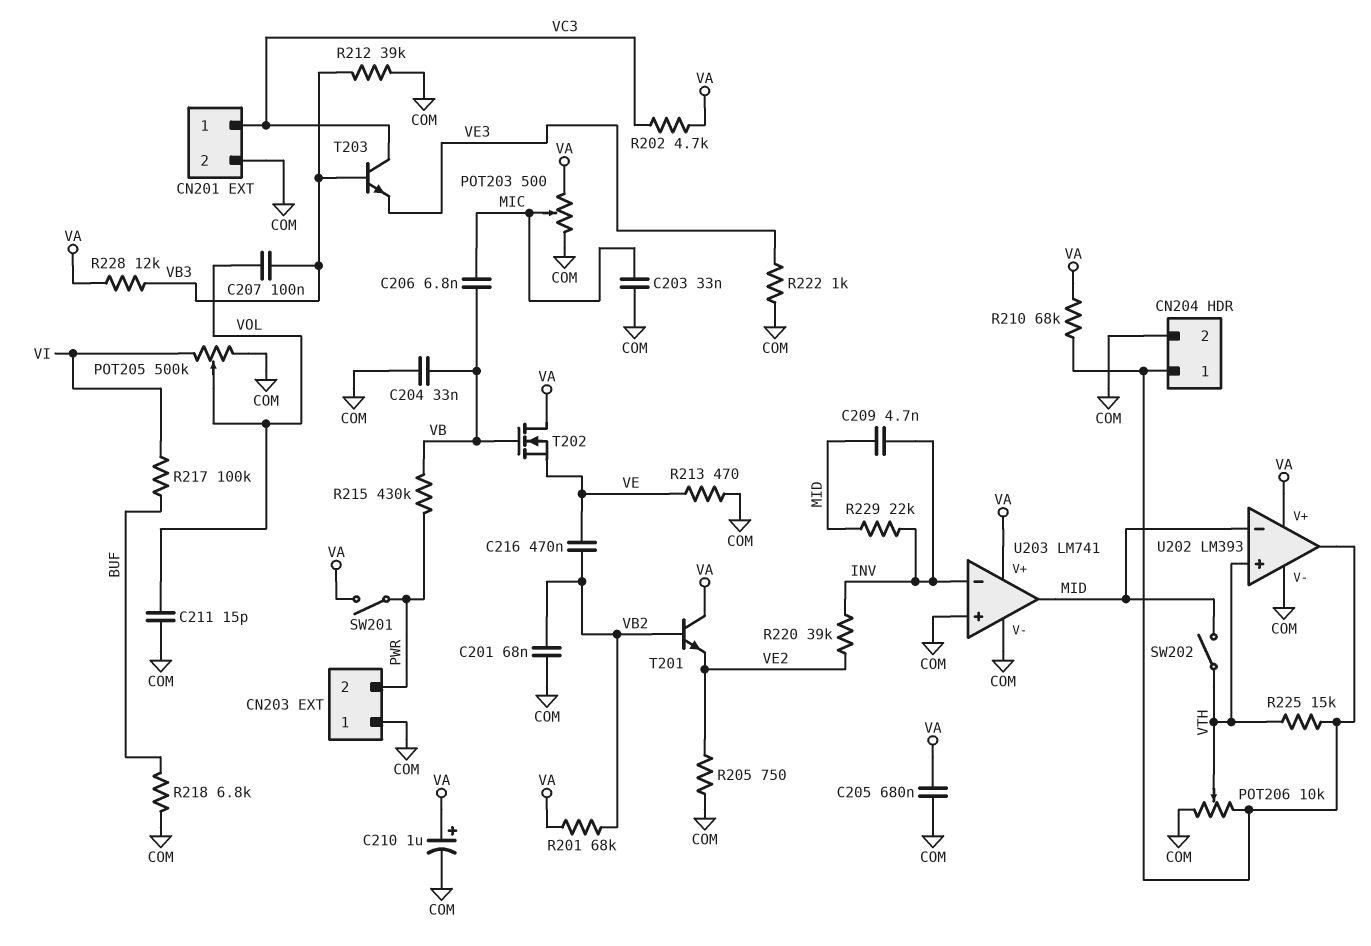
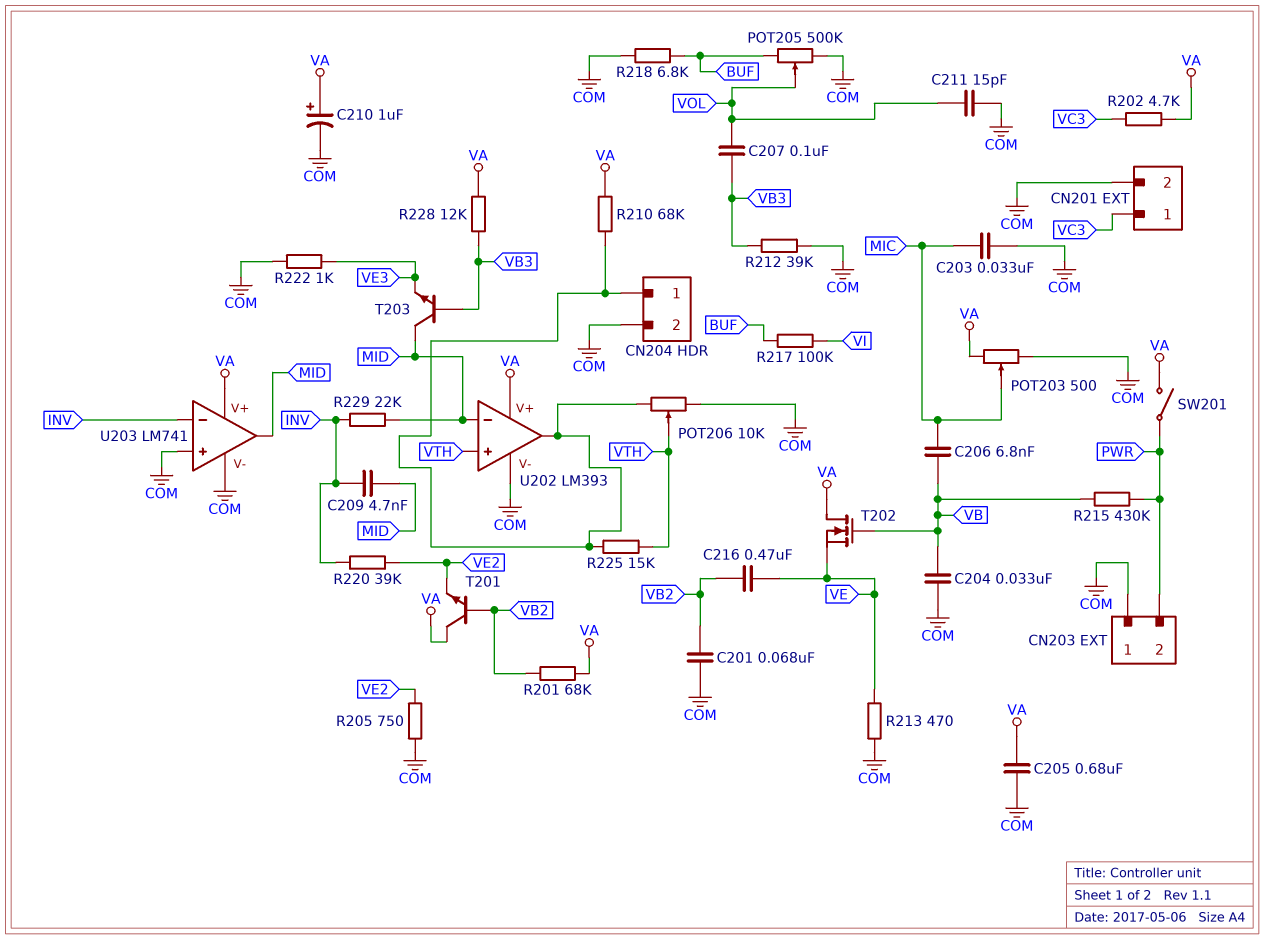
POT205: 500k (COM, VI, wiper VOL) -> 500k (BUF, COM, wiper VOL)
SW202: switch (MID, VTH) -> none
T203: NPN (B VB3, C VC3, E VE3) -> NPN (B VB3, C MID, E VE3)

